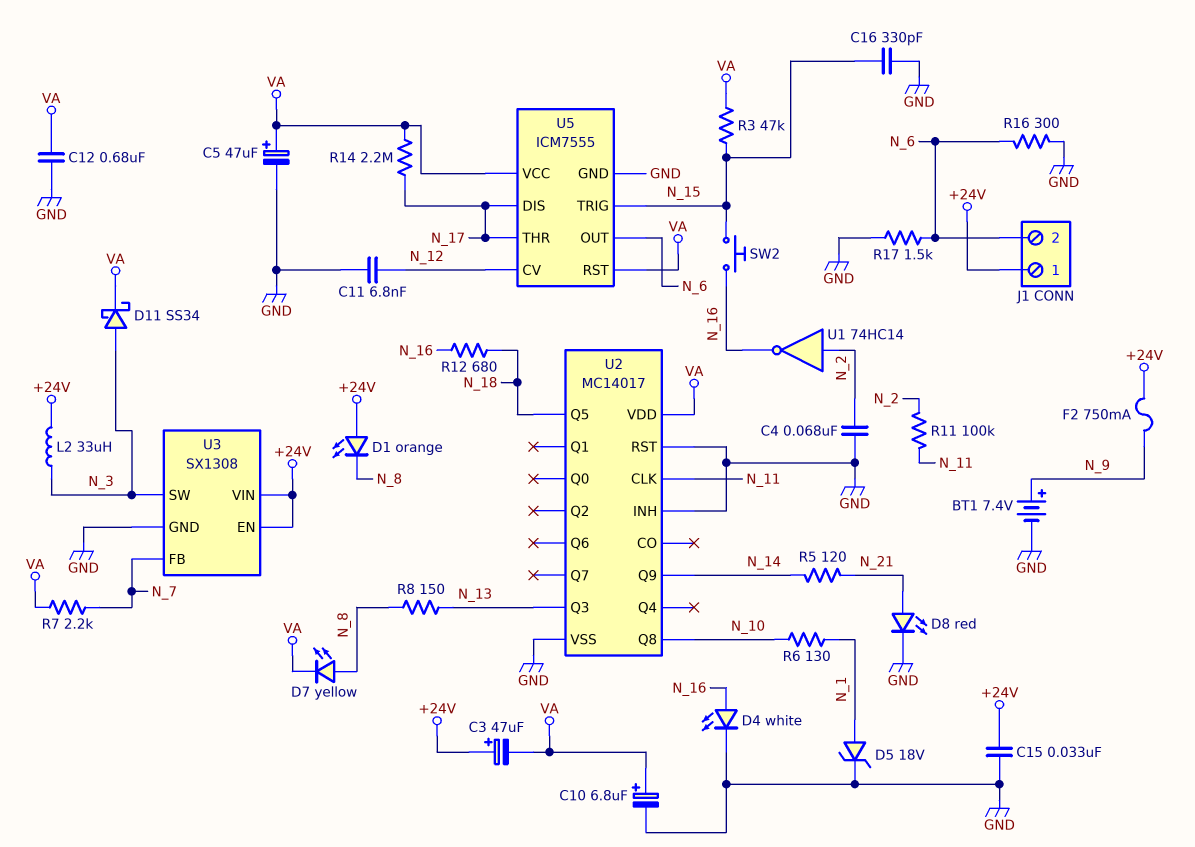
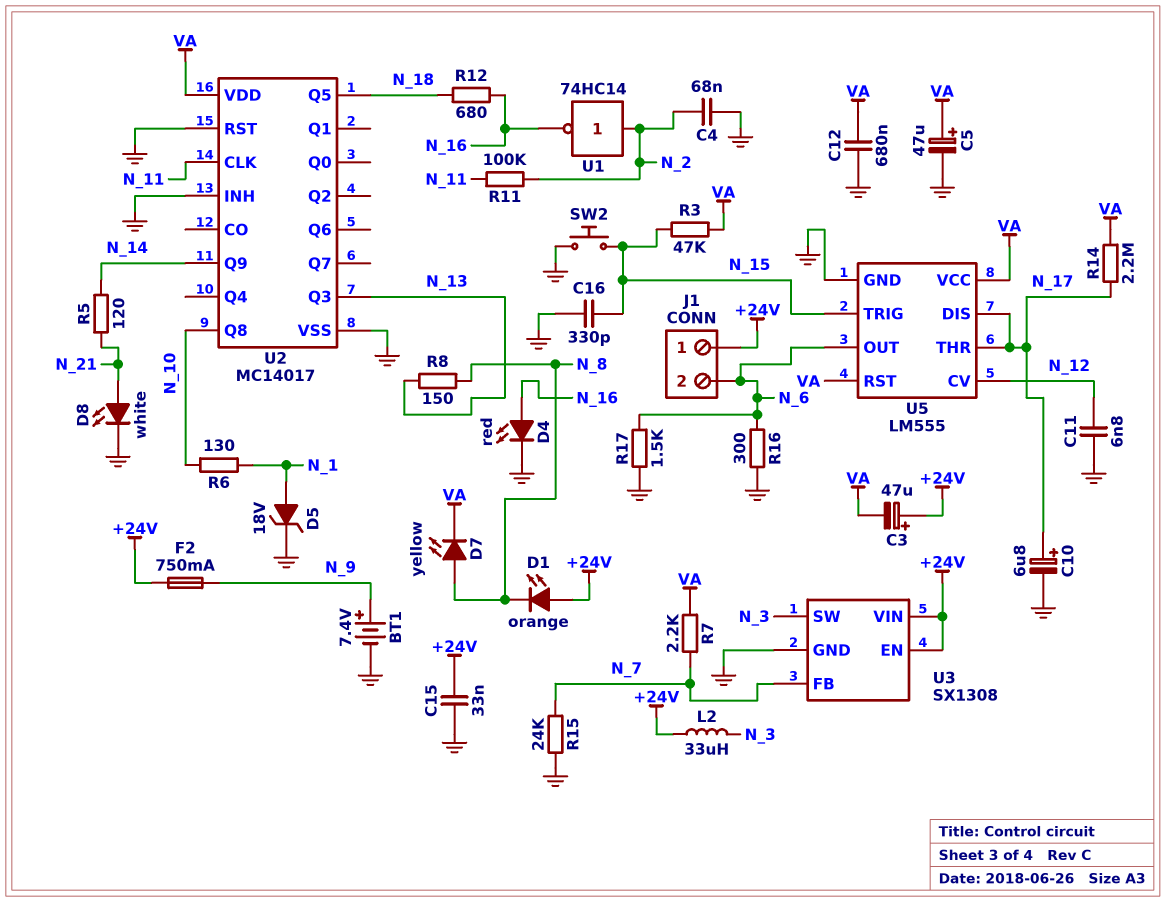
C10: 6.8uF (plus VA, minus GND) -> 6.8uF (plus N_17, minus GND)
D4: LED white (A N_16, K GND) -> LED red (A N_16, K GND)
D8: LED red (A N_21, K GND) -> LED white (A N_21, K GND)
D11: schottky SS34 (A N_3, K VA) -> none
R15: none -> 24k (GND, N_7)
SW2: button (N_15, N_16) -> button (GND, N_15)
U5: ICM7555 -> LM555

